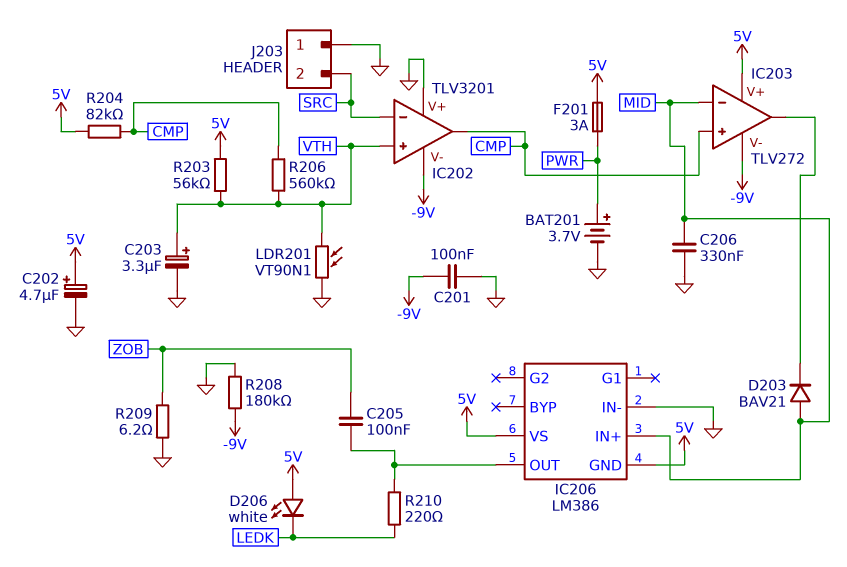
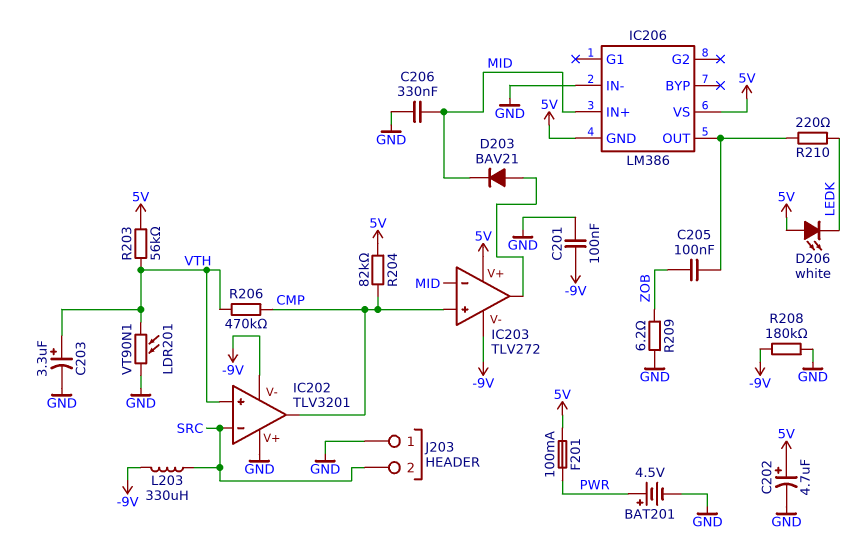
BAT201: 3.7V (plus PWR, minus GND) -> 4.5V (plus PWR, minus GND)
D203: diode BAV21 (A MID, K IC203/out) -> diode BAV21 (A IC203/out, K MID)
F201: 3A (5V, PWR) -> 100mA (5V, PWR)
L203: none -> 330uH (-9V, SRC)
R206: 560k (CMP, VTH) -> 470k (CMP, VTH)

